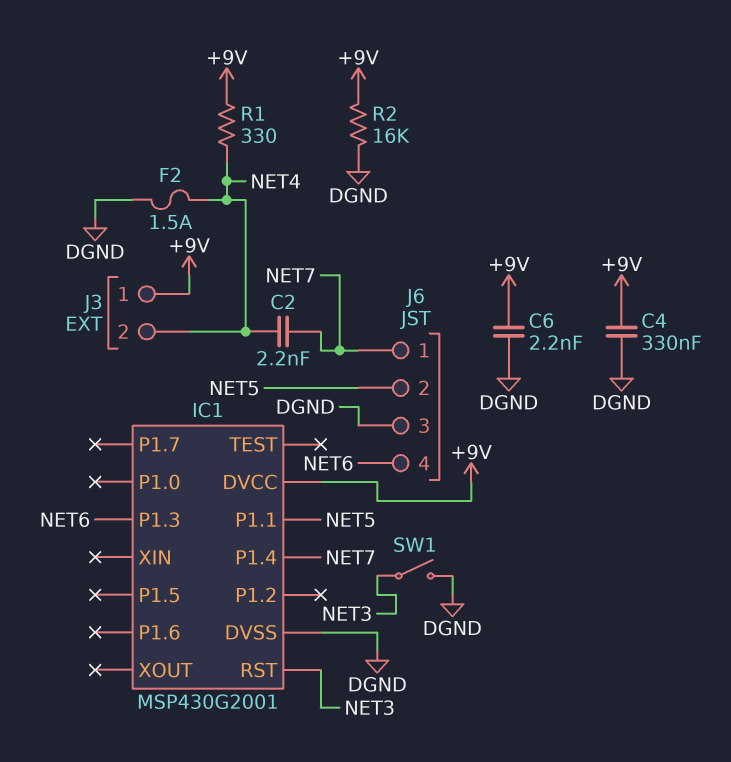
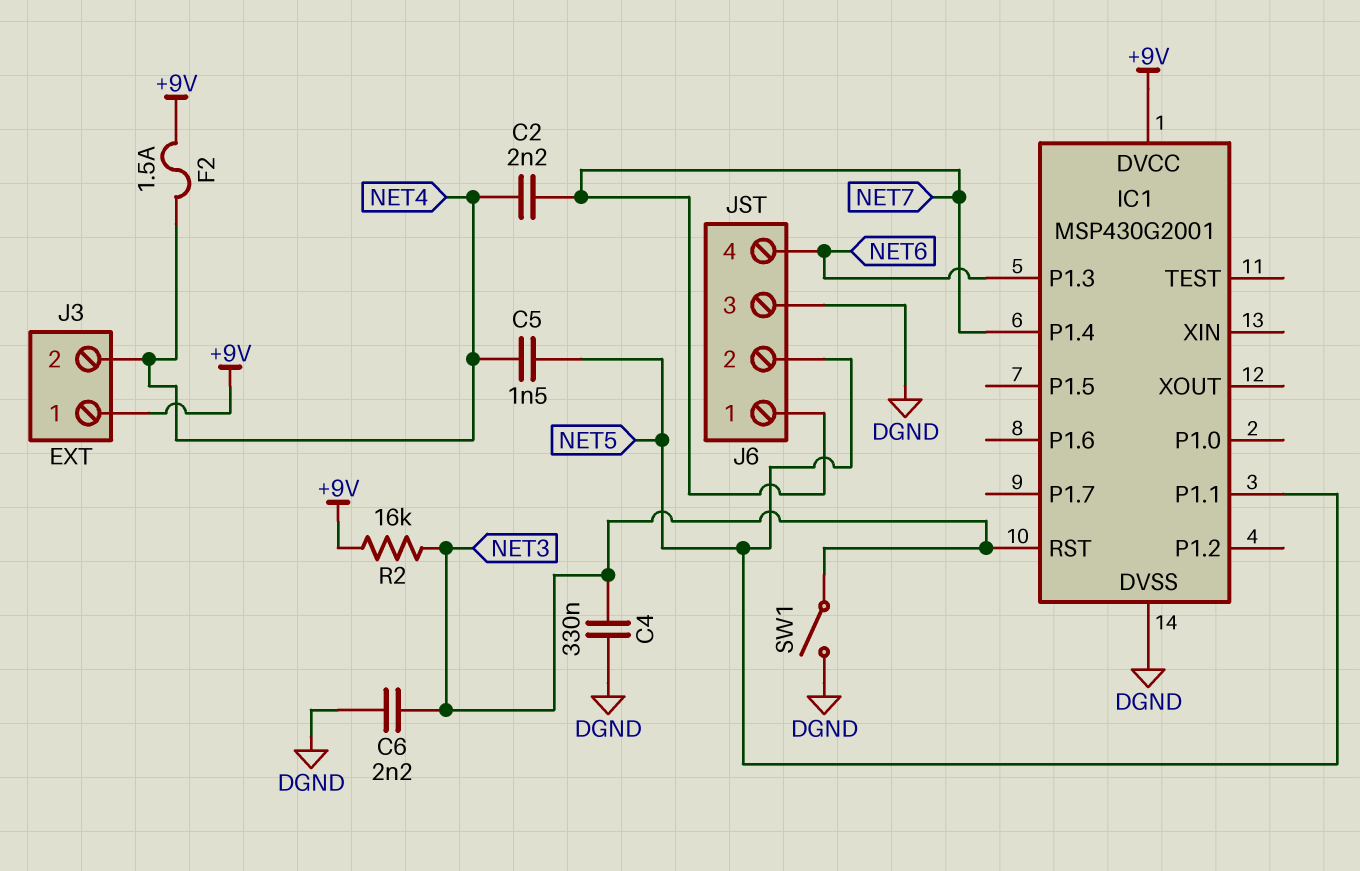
C4: 330nF (+9V, DGND) -> 330nF (DGND, NET3)
C5: none -> 1.5nF (NET4, NET5)
C6: 2.2nF (+9V, DGND) -> 2.2nF (DGND, NET3)
F2: 1.5A (DGND, NET4) -> 1.5A (+9V, NET4)
R1: 330 (+9V, NET4) -> none
R2: 16k (+9V, DGND) -> 16k (+9V, NET3)

